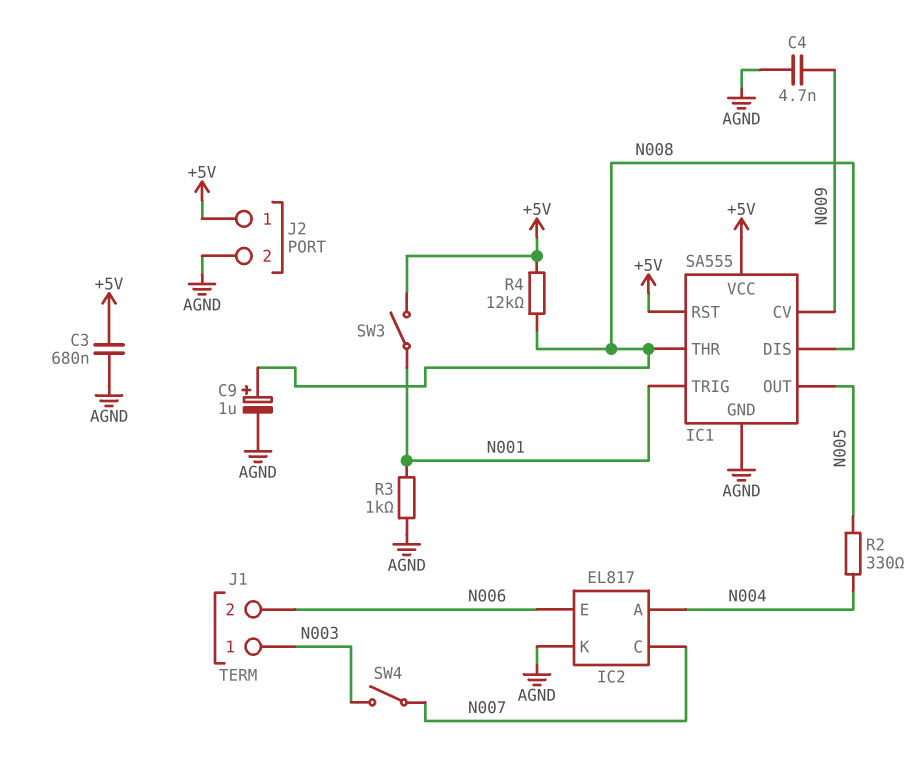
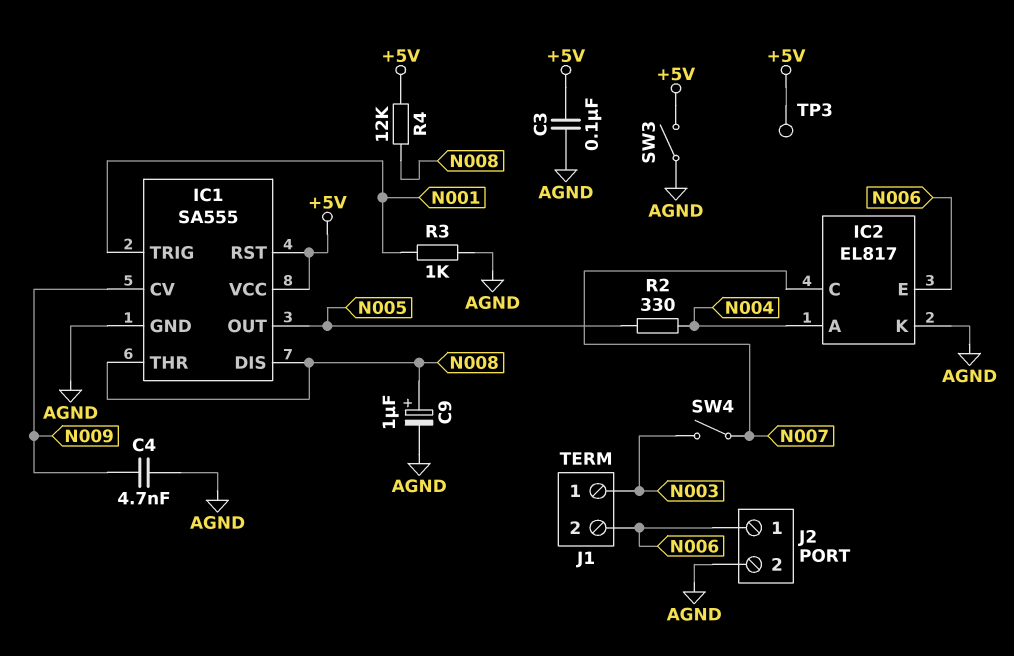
C3: 680nF (+5V, AGND) -> 100nF (+5V, AGND)
J2 pin 1: +5V -> N006
SW3: switch (+5V, N001) -> switch (+5V, AGND)
TP3: none -> test point (+5V)

